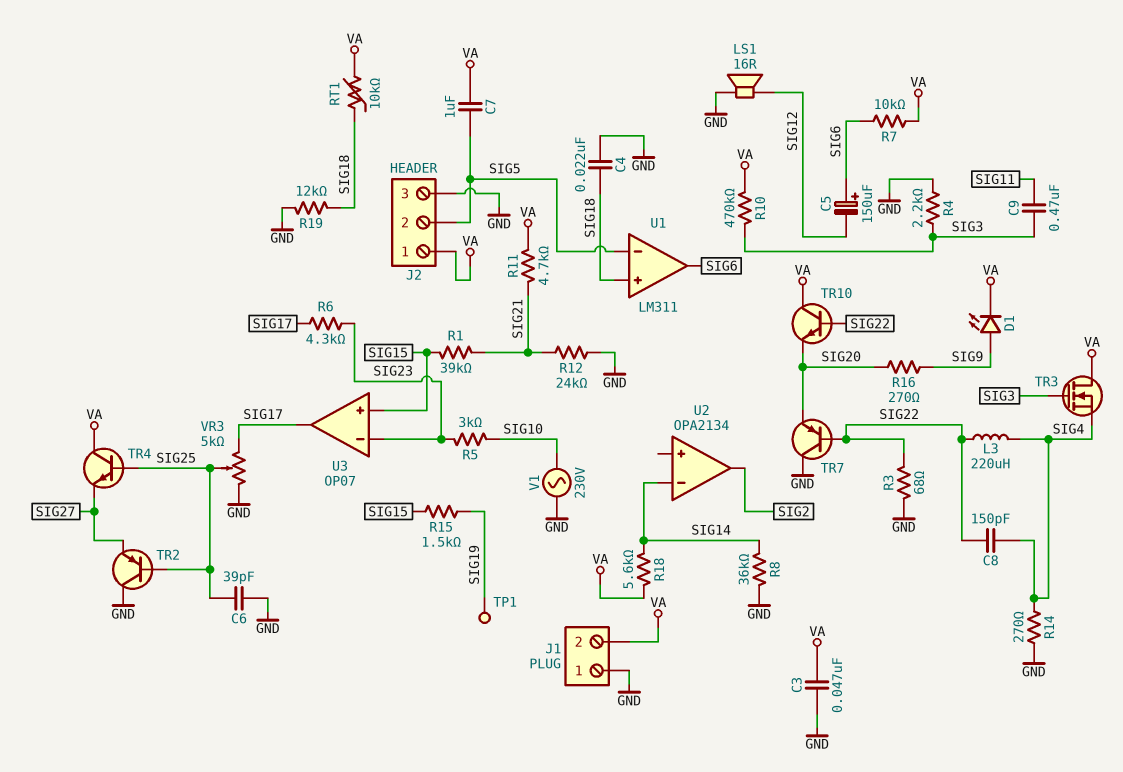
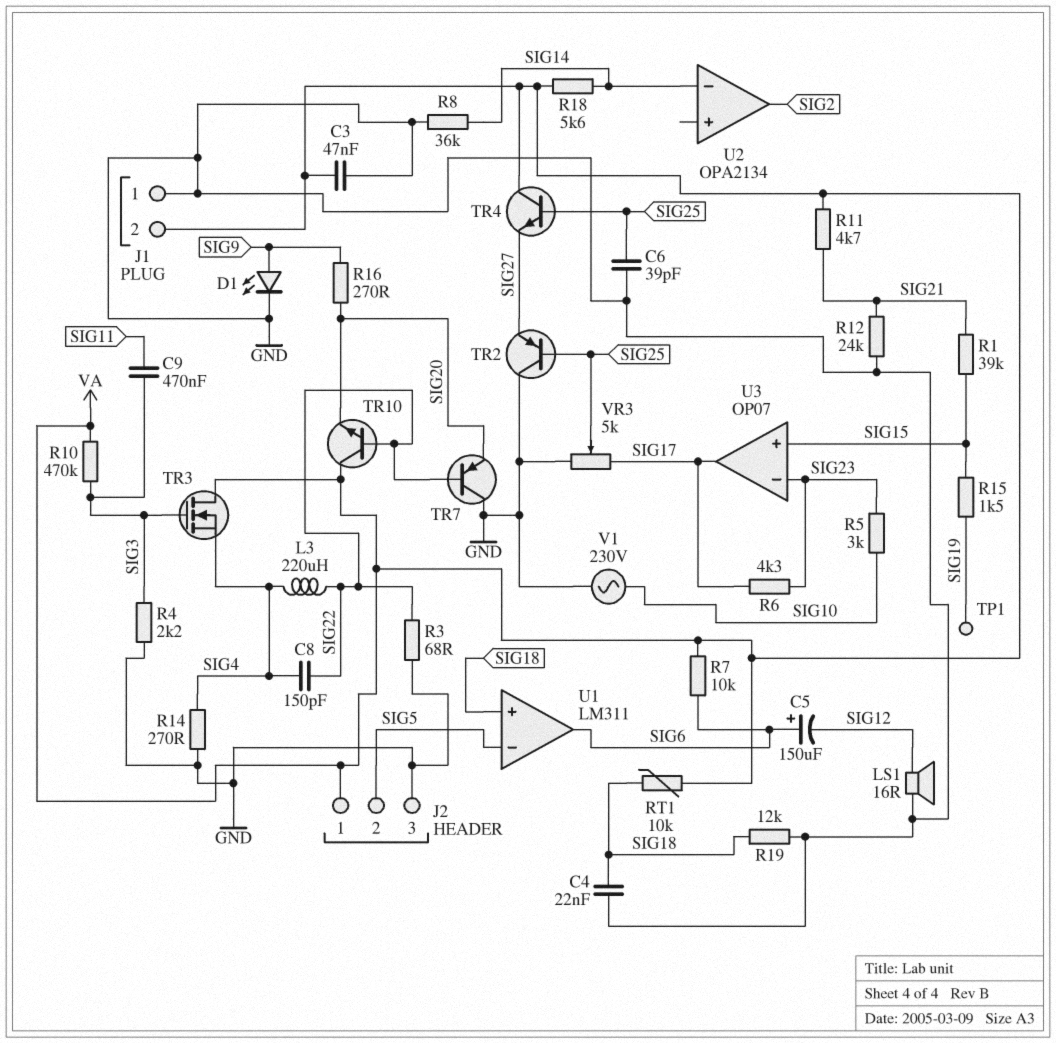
C7: 1uF (SIG5, VA) -> none
D1: LED (A SIG9, K VA) -> LED (A SIG9, K GND)

